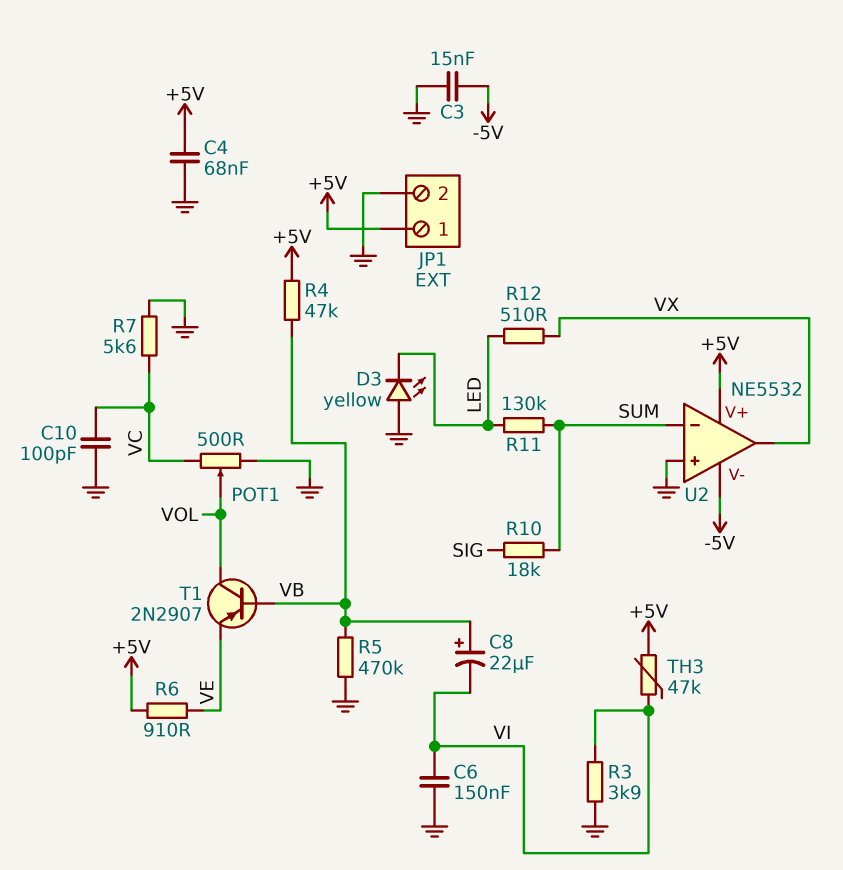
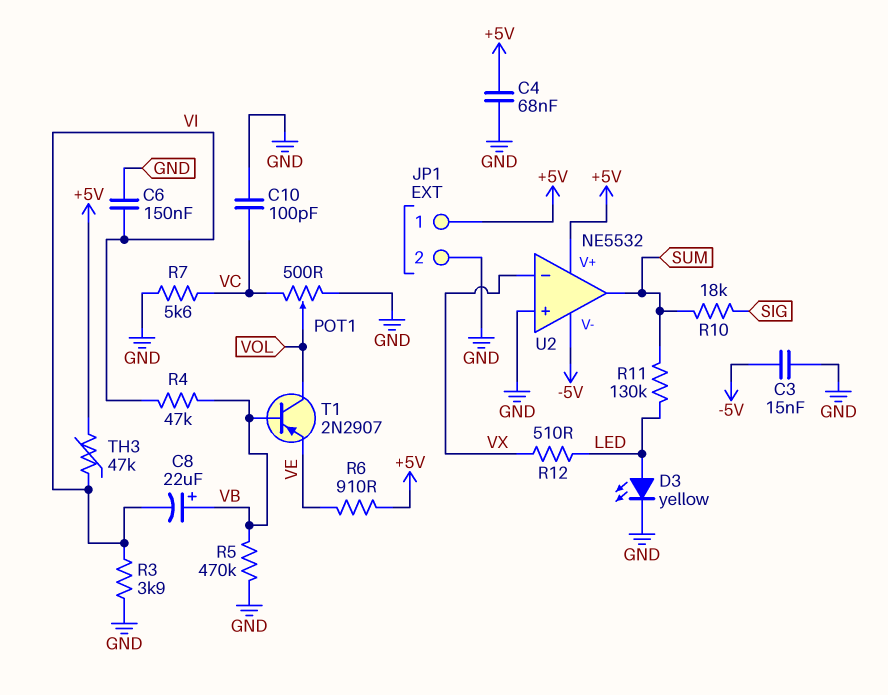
D3: LED yellow (A GND, K LED) -> LED yellow (A LED, K GND)
R4: 47k (+5V, VB) -> 47k (VB, VI)
U2 pin in-: SUM -> VX
U2 pin out: VX -> SUM

